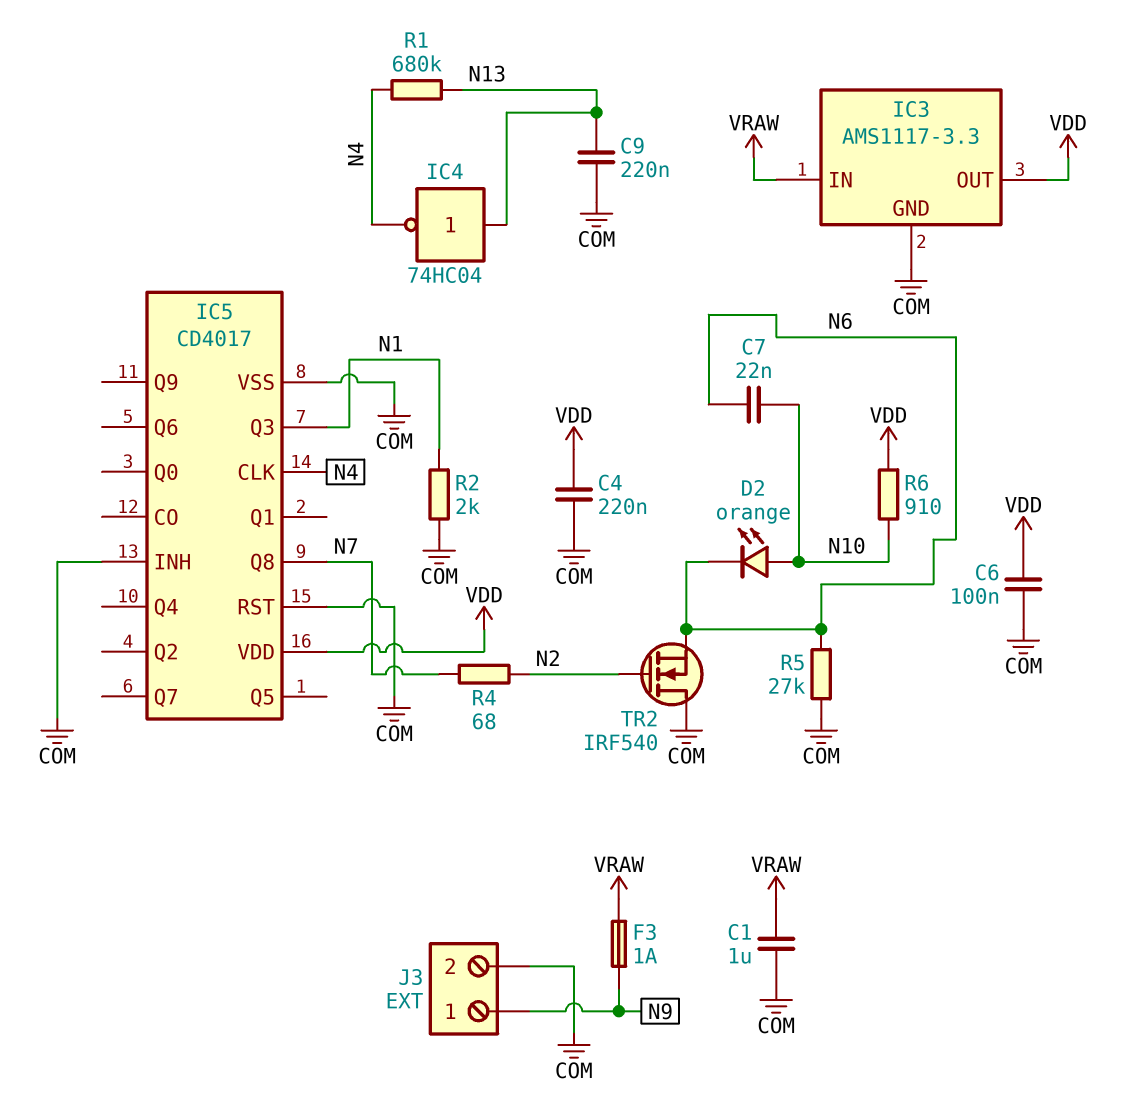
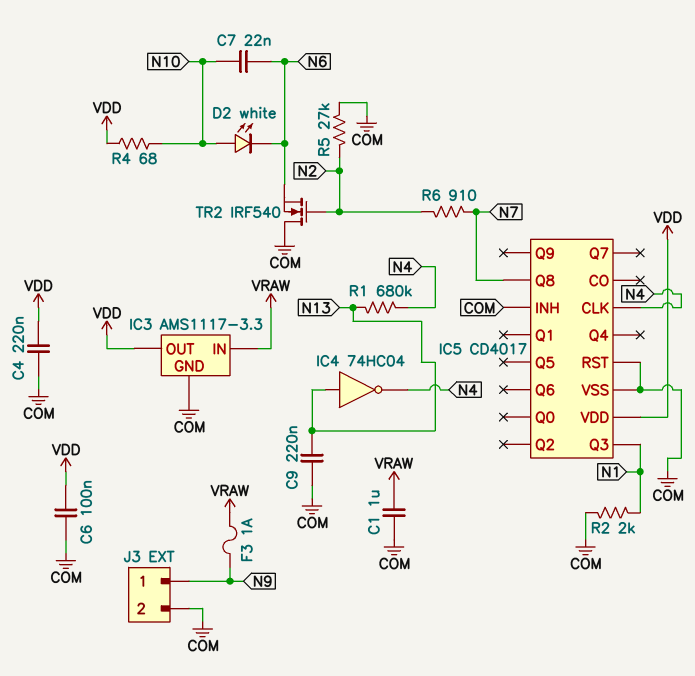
D2: LED orange (A N10, K N6) -> LED white (A N10, K N6)
R4: 68 (N2, N7) -> 68 (N10, VDD)
R5: 27k (COM, N6) -> 27k (COM, N2)
R6: 910 (N10, VDD) -> 910 (N2, N7)

